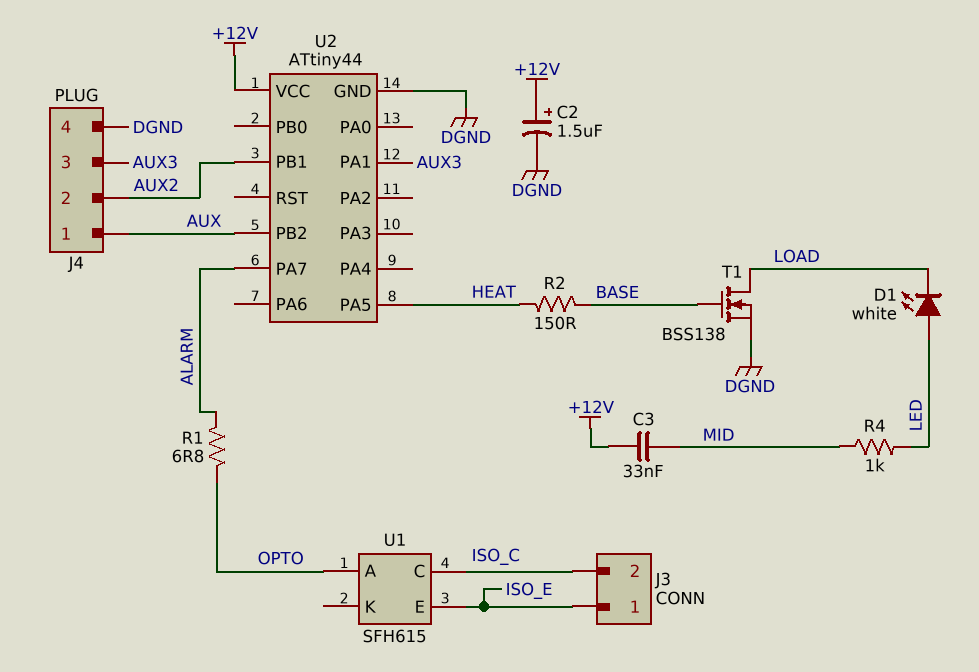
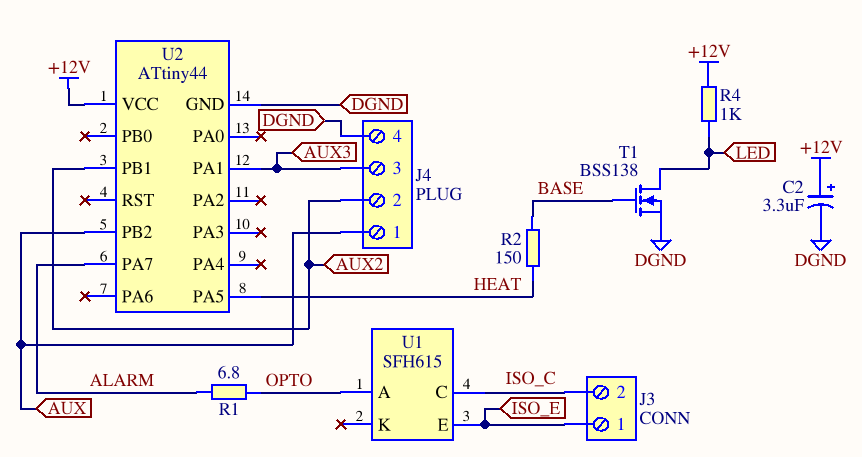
C2: 1.5uF (plus +12V, minus DGND) -> 3.3uF (plus +12V, minus DGND)
C3: 33nF (+12V, MID) -> none
D1: LED white (A LED, K LOAD) -> none
R4: 1k (LED, MID) -> 1k (+12V, LED)
T1: NMOS BSS138 (G BASE, D LOAD, S DGND) -> NMOS BSS138 (G BASE, D LED, S DGND)

